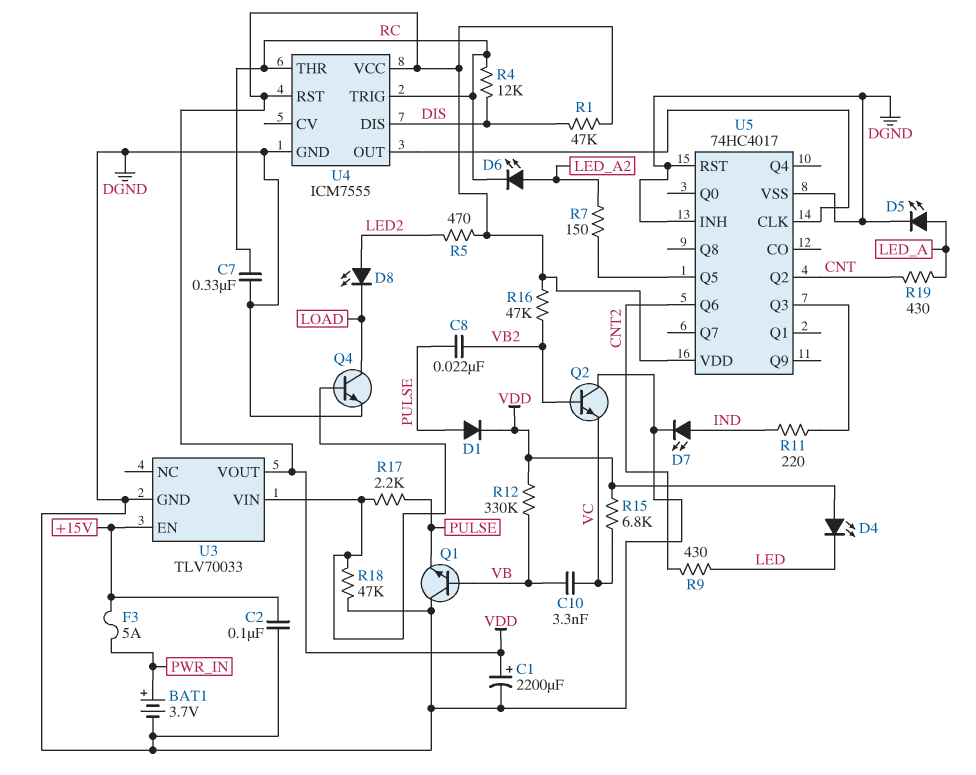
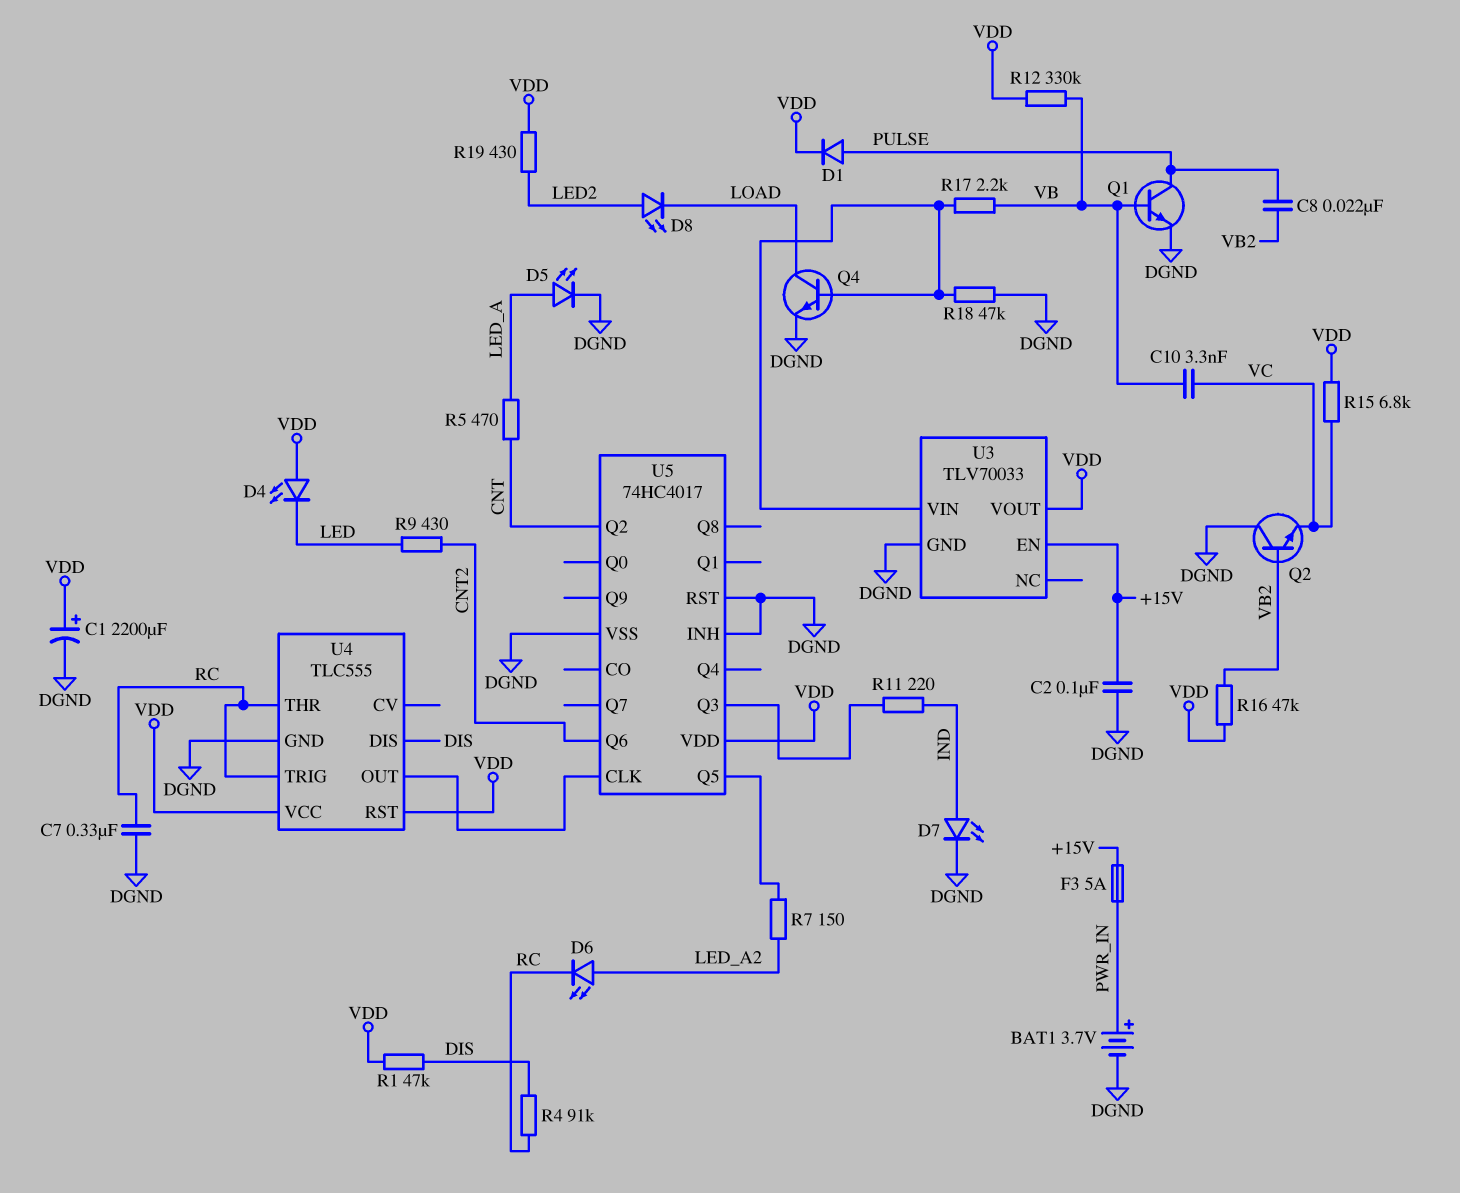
Q1: NPN (B VB, C DGND, E PULSE) -> NPN (B VB, C PULSE, E DGND)
R4: 12k (DIS, RC) -> 91k (DIS, RC)
R5: 470 (LED2, VDD) -> 470 (CNT, LED_A)
R17: 2.2k (PULSE, U3/VIN) -> 2.2k (U3/VIN, VB)
R19: 430 (CNT, LED_A) -> 430 (LED2, VDD)
U4: ICM7555 -> TLC555

